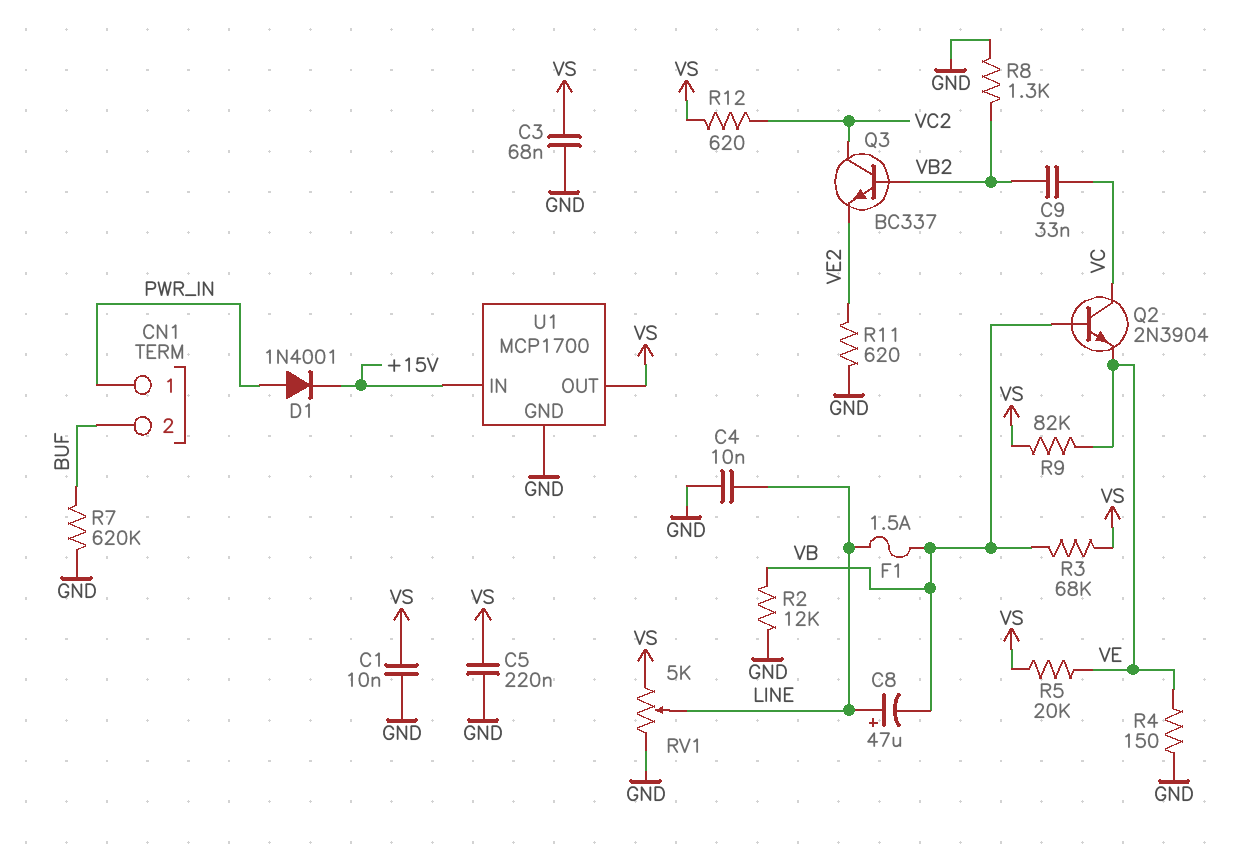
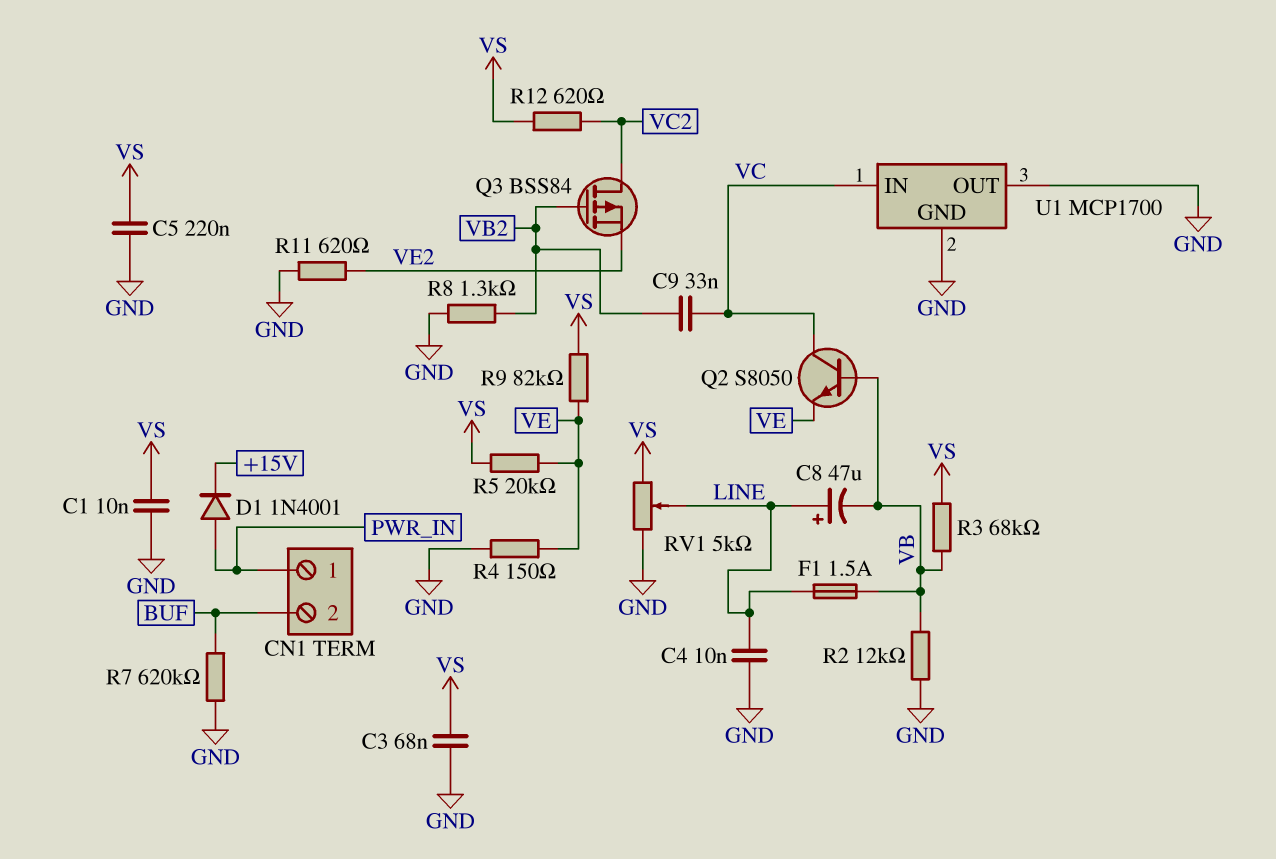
Q2: NPN 2N3904 (B VB, C VC, E VE) -> NPN S8050 (B VB, C VC, E VE)
Q3: NPN BC337 (B VB2, C VC2, E VE2) -> PMOS BSS84 (G VB2, D VC2, S VE2)
U1 pin IN: +15V -> VC
U1 pin OUT: VS -> GND

